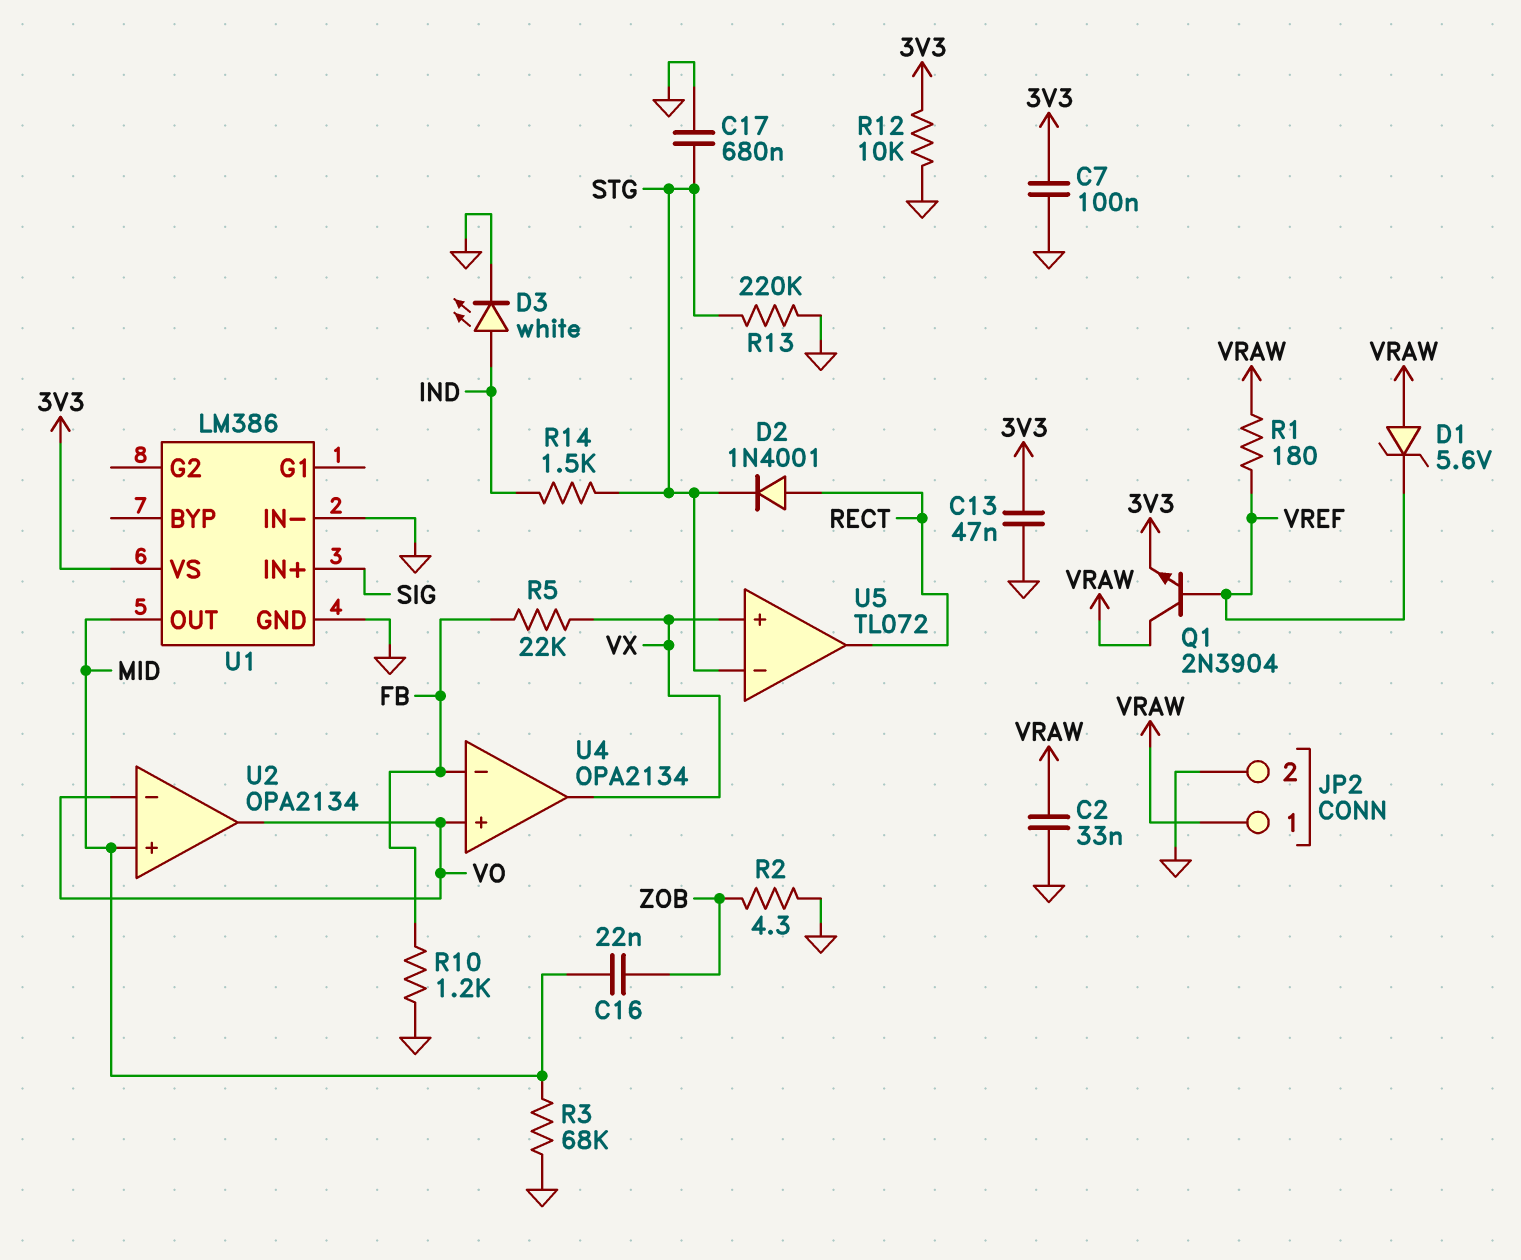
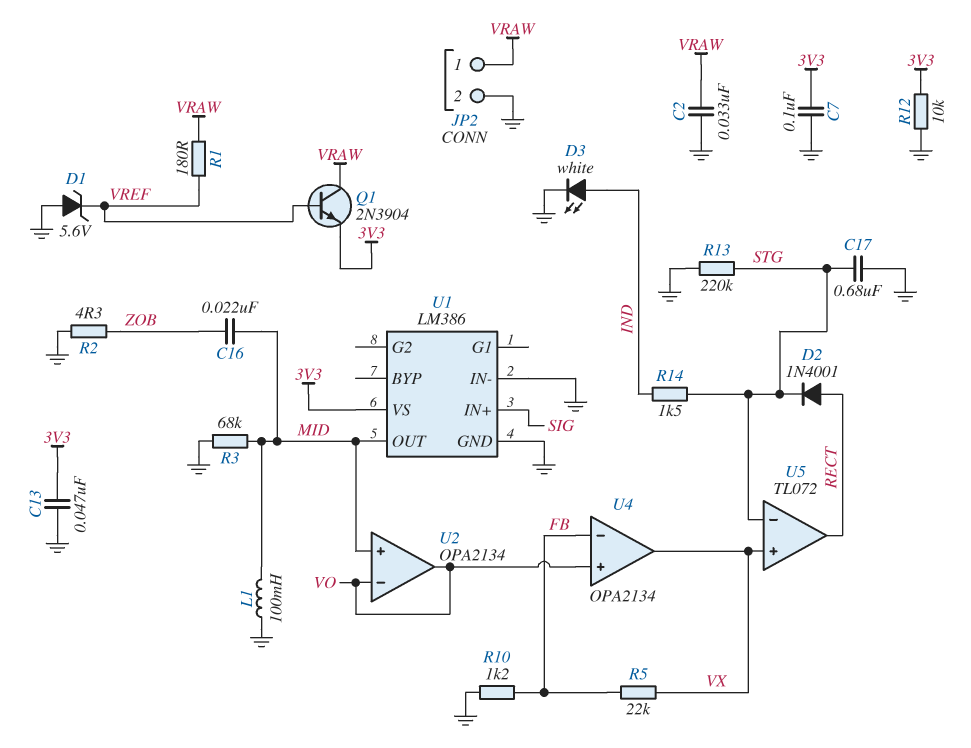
D1: zener 5.6V (A VRAW, K VREF) -> zener 5.6V (A GND, K VREF)
L1: none -> 100mH (GND, MID)

